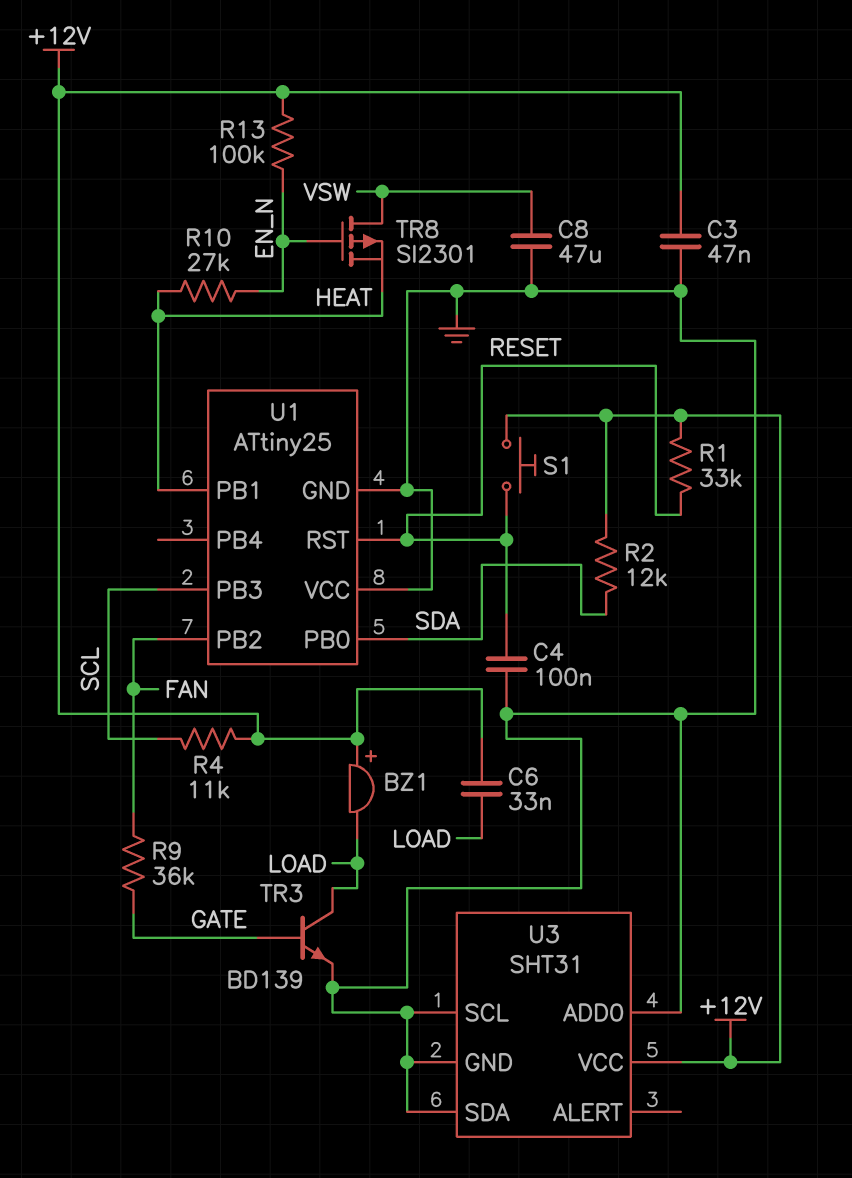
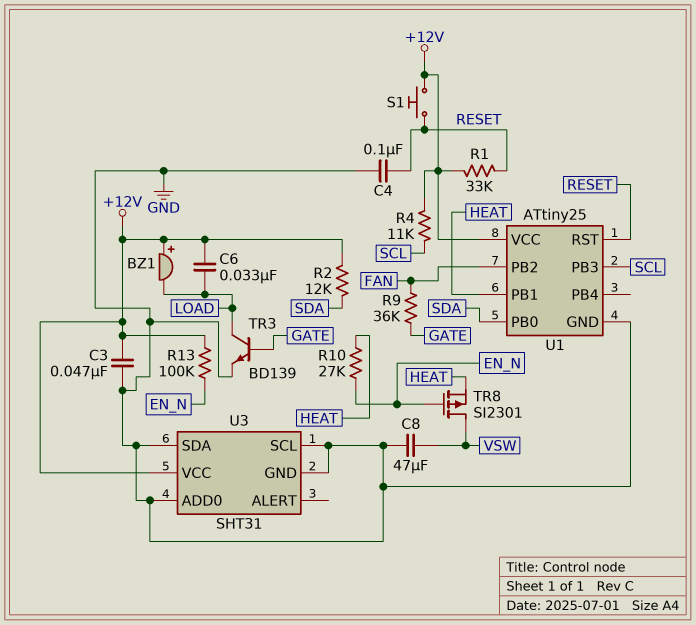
U1 pin VCC: GND -> +12V

